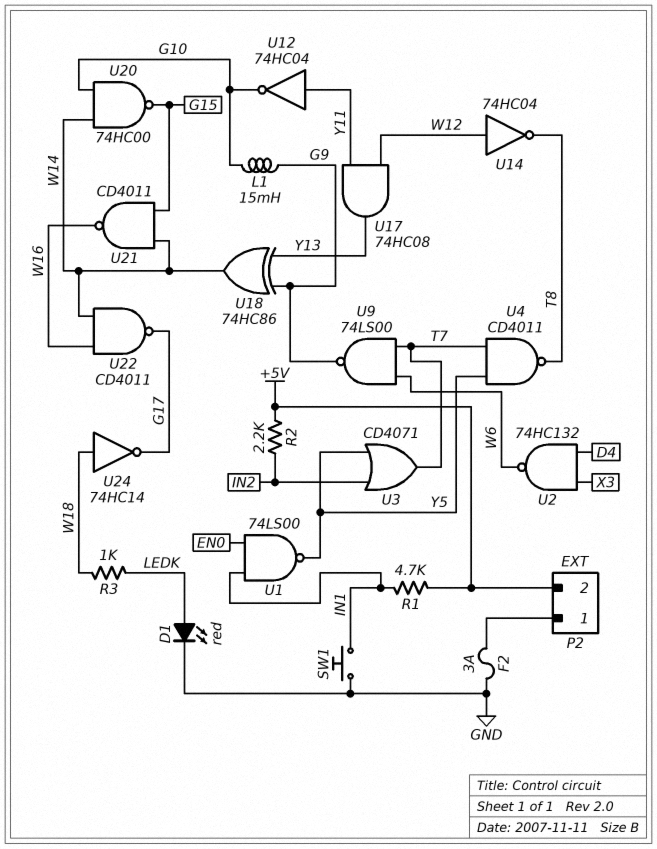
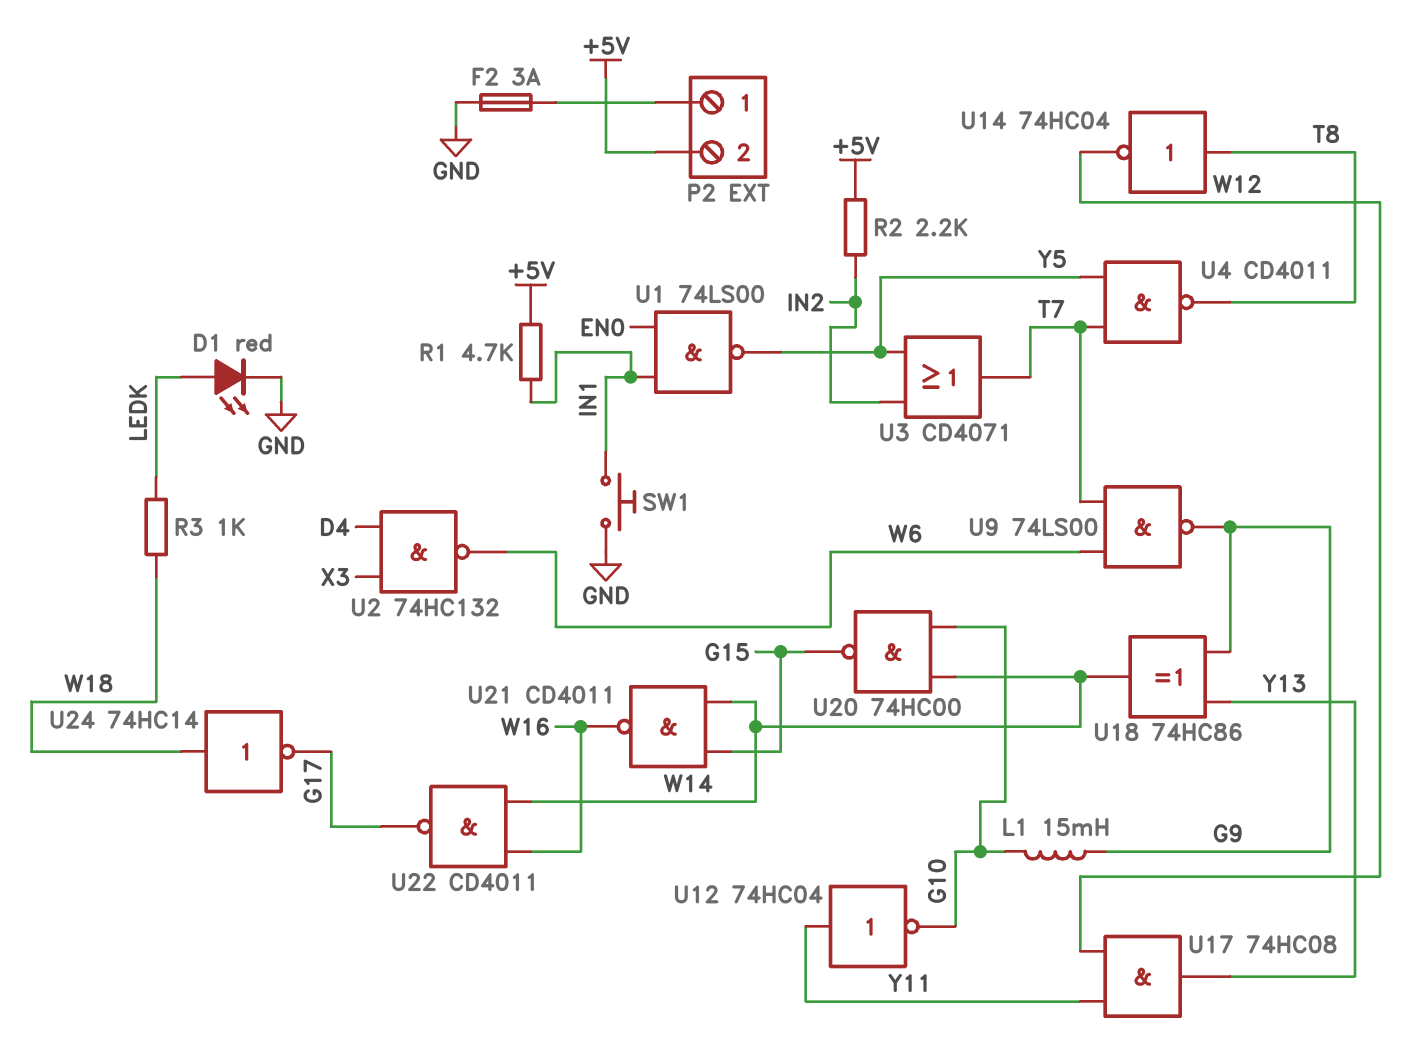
U14: NOT 74HC04 (in W12, out T8) -> NOT 74HC04 (in T8, out W12)

